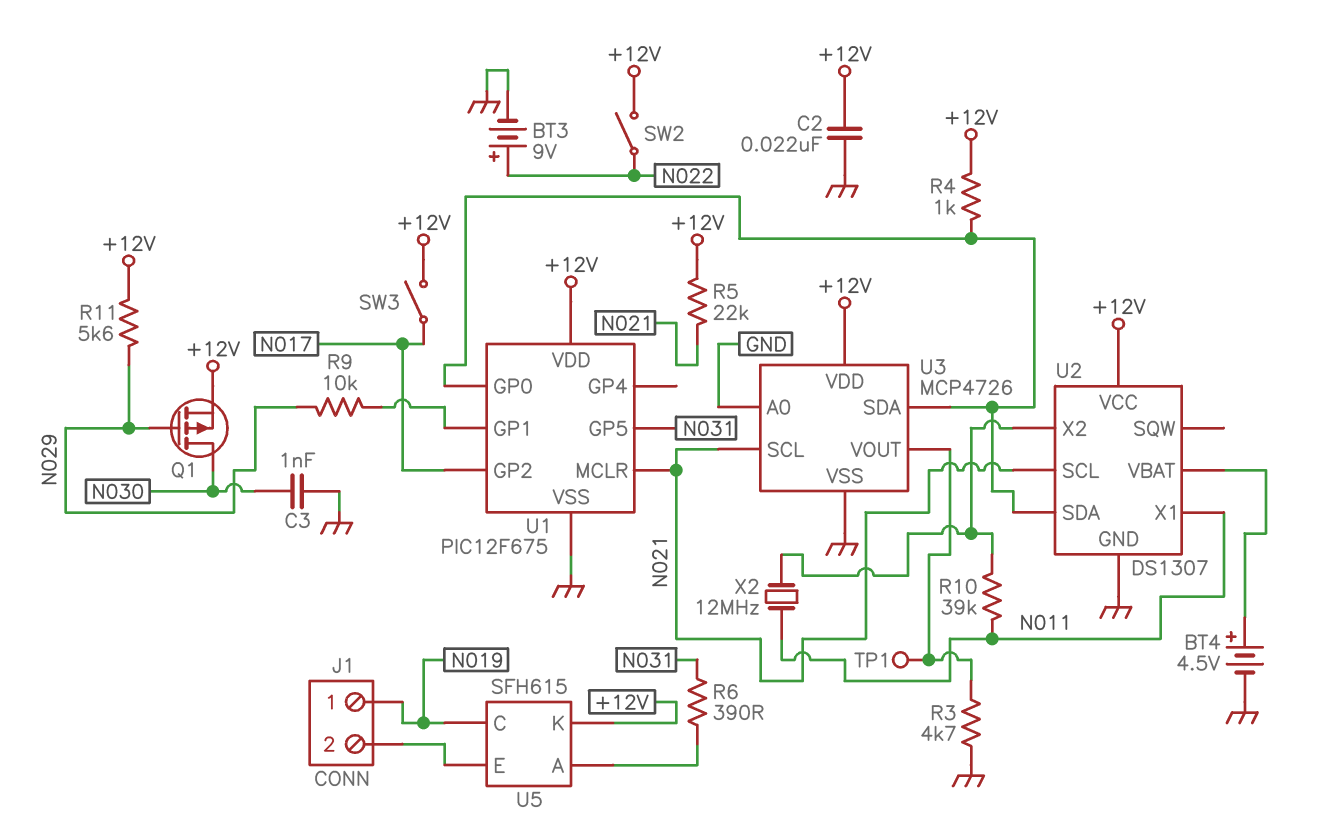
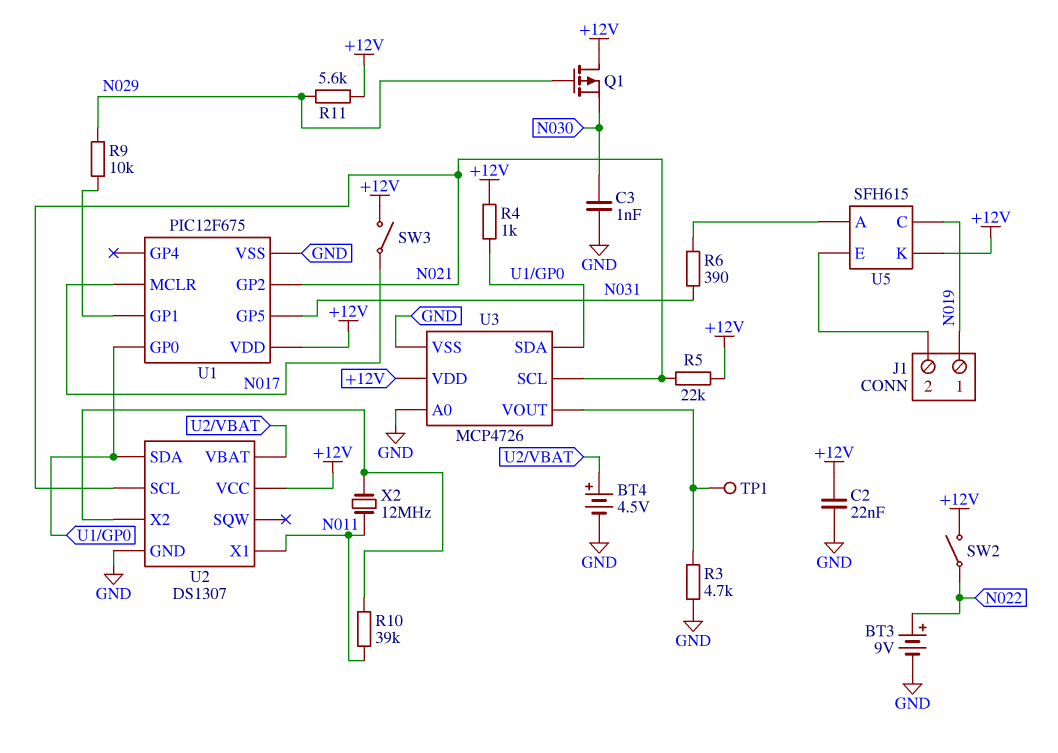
Q1: PMOS (G N029, D N030, S +12V) -> PMOS (G N029, D +12V, S N030)
U1 pin GP2: N017 -> N021
U1 pin MCLR: N021 -> N017

